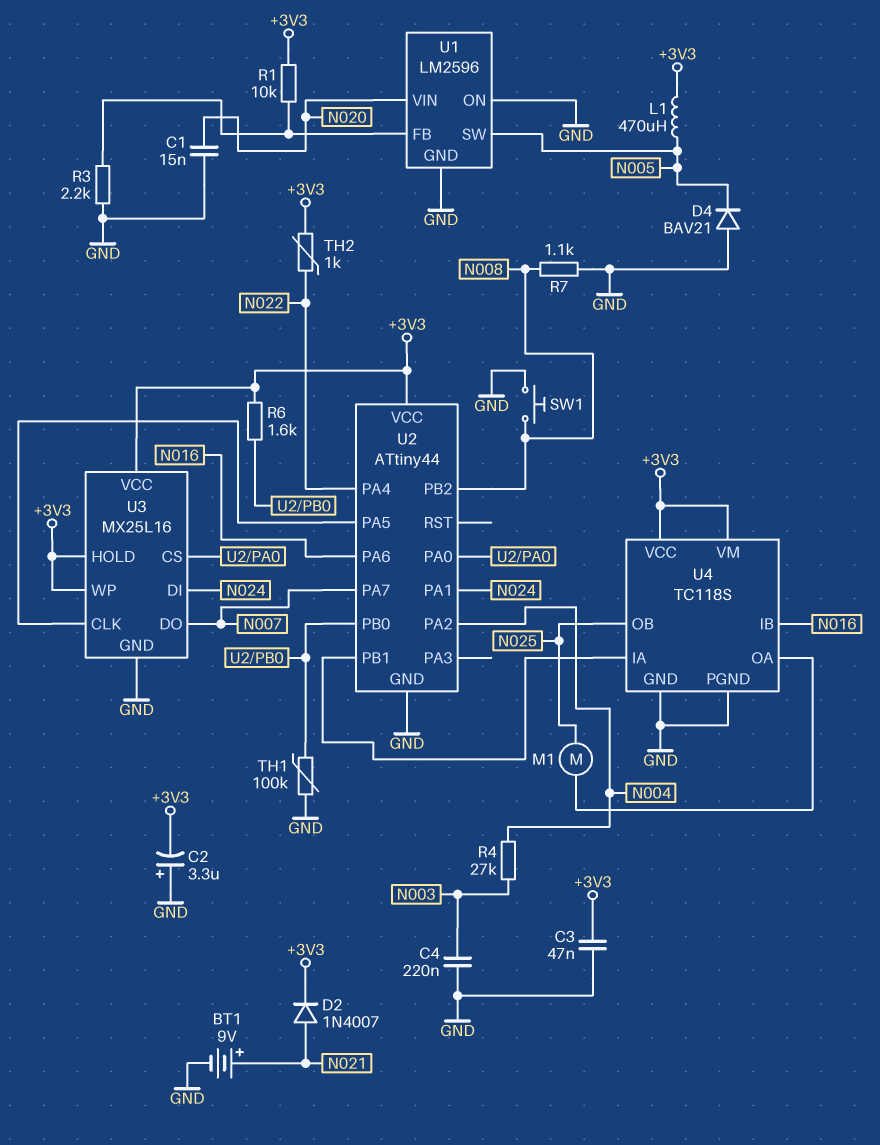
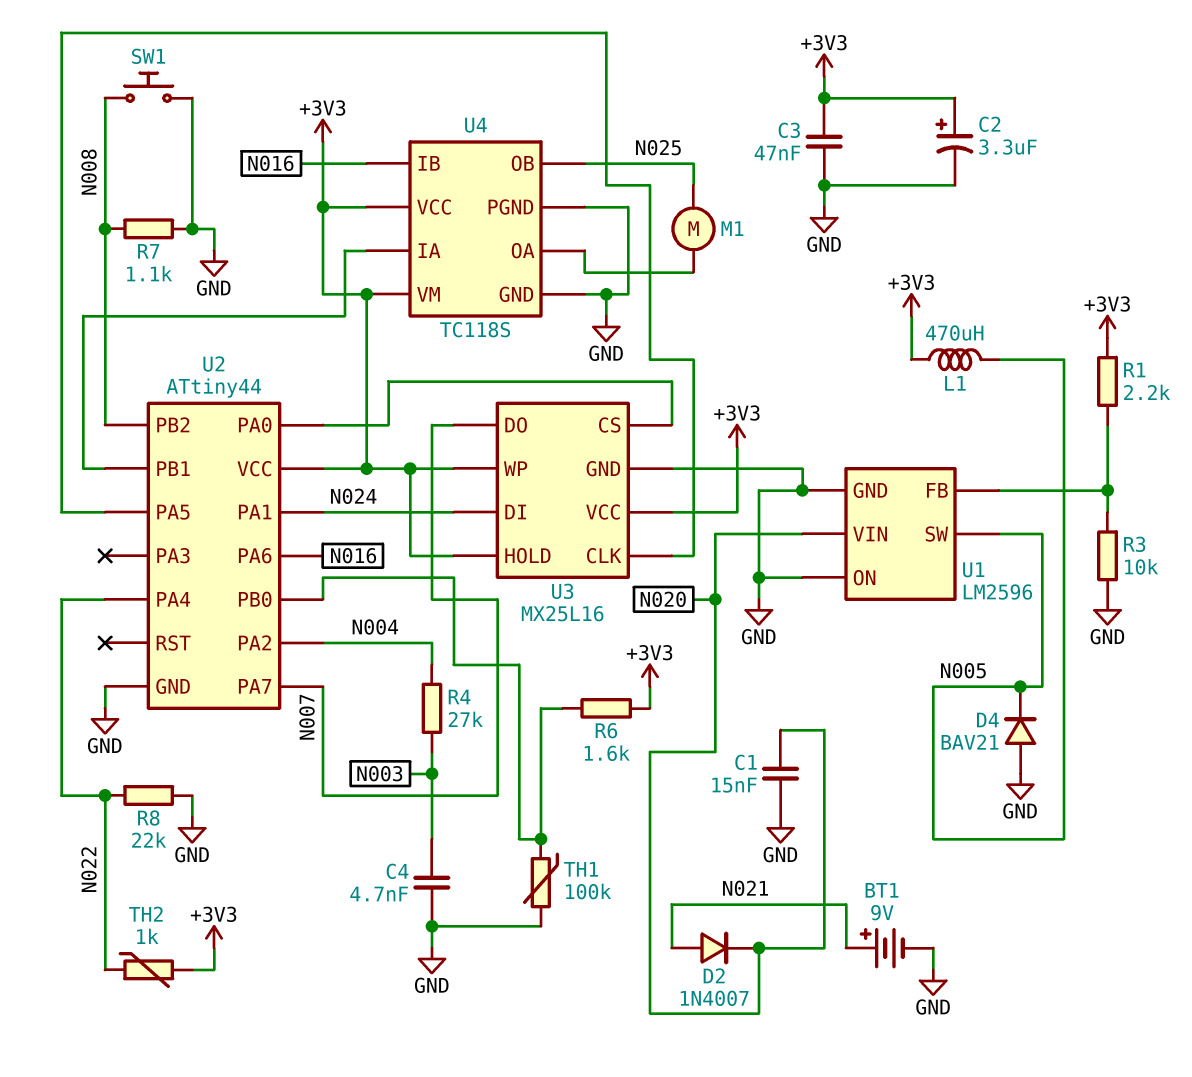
C2: 3.3uF (plus GND, minus +3V3) -> 3.3uF (plus +3V3, minus GND)
C4: 220nF (GND, N003) -> 4.7nF (GND, N003)
D2: diode 1N4007 (A N021, K +3V3) -> diode 1N4007 (A N021, K N020)
R1: 10k (+3V3, U1/FB) -> 2.2k (+3V3, U1/FB)
R3: 2.2k (GND, U1/FB) -> 10k (GND, U1/FB)
R8: none -> 22k (GND, N022)

